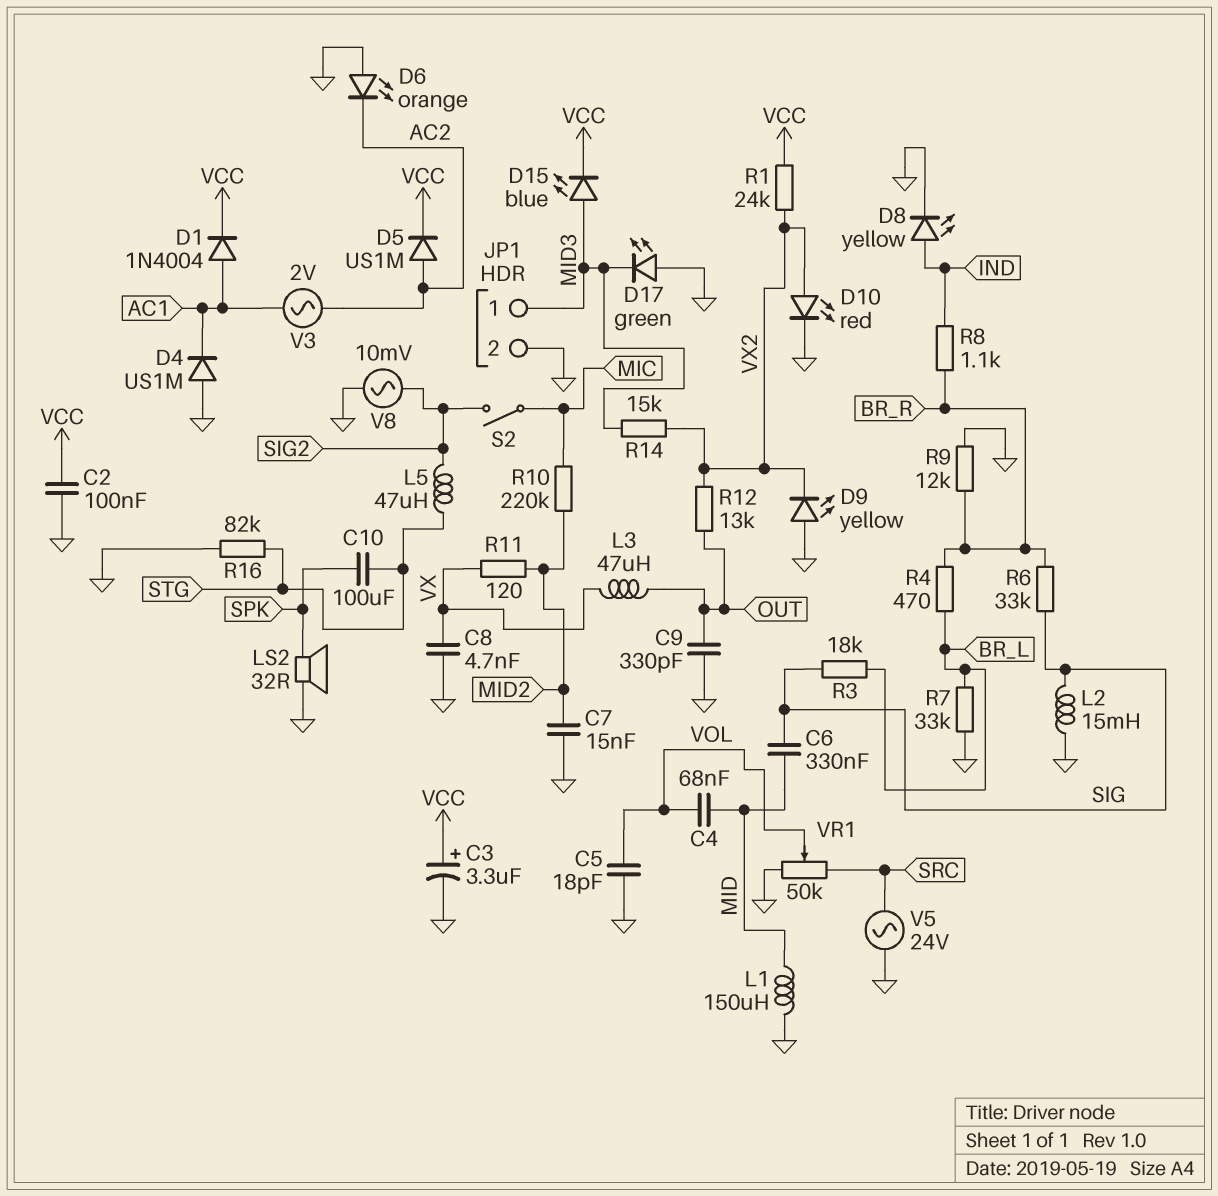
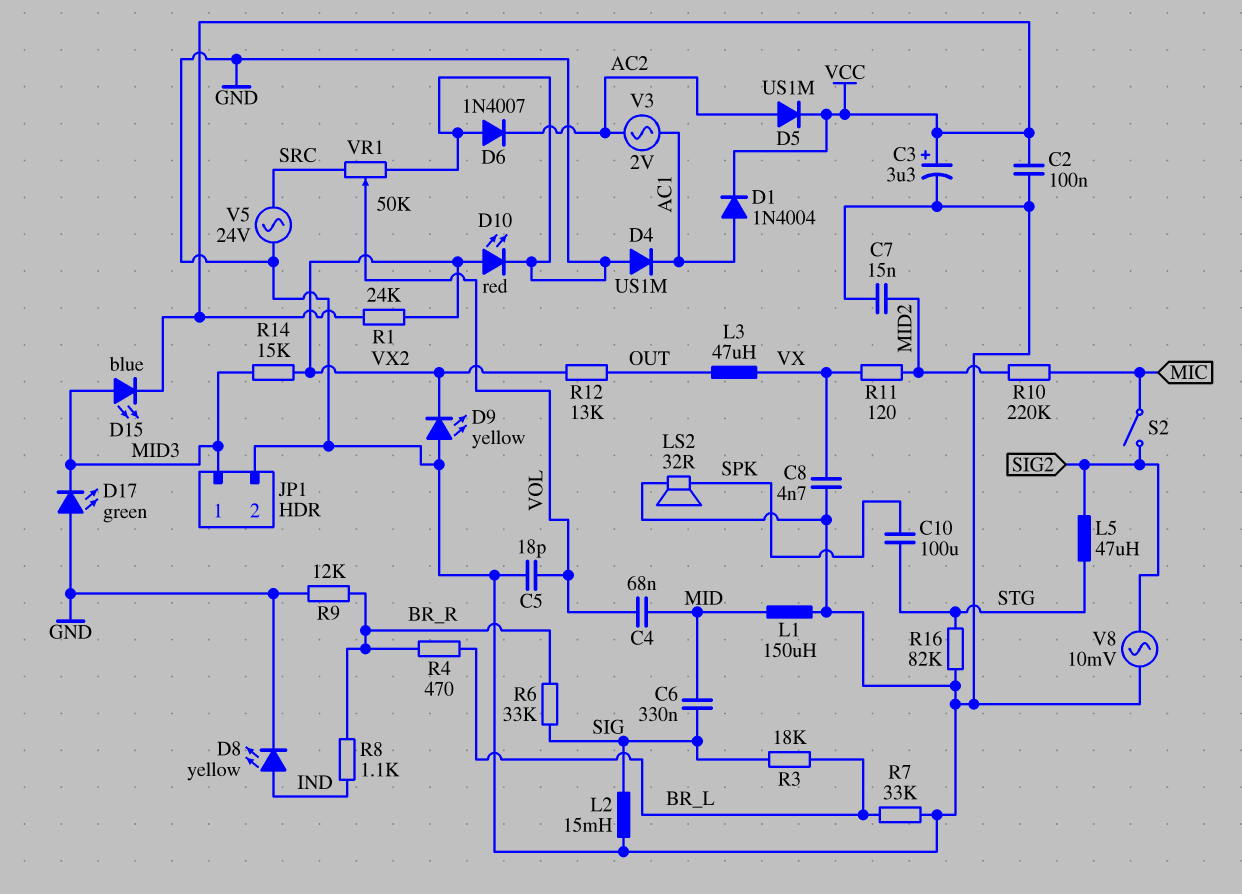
C9: 330pF (GND, OUT) -> none
D6: LED orange (A GND, K AC2) -> diode 1N4007 (A GND, K AC2)

